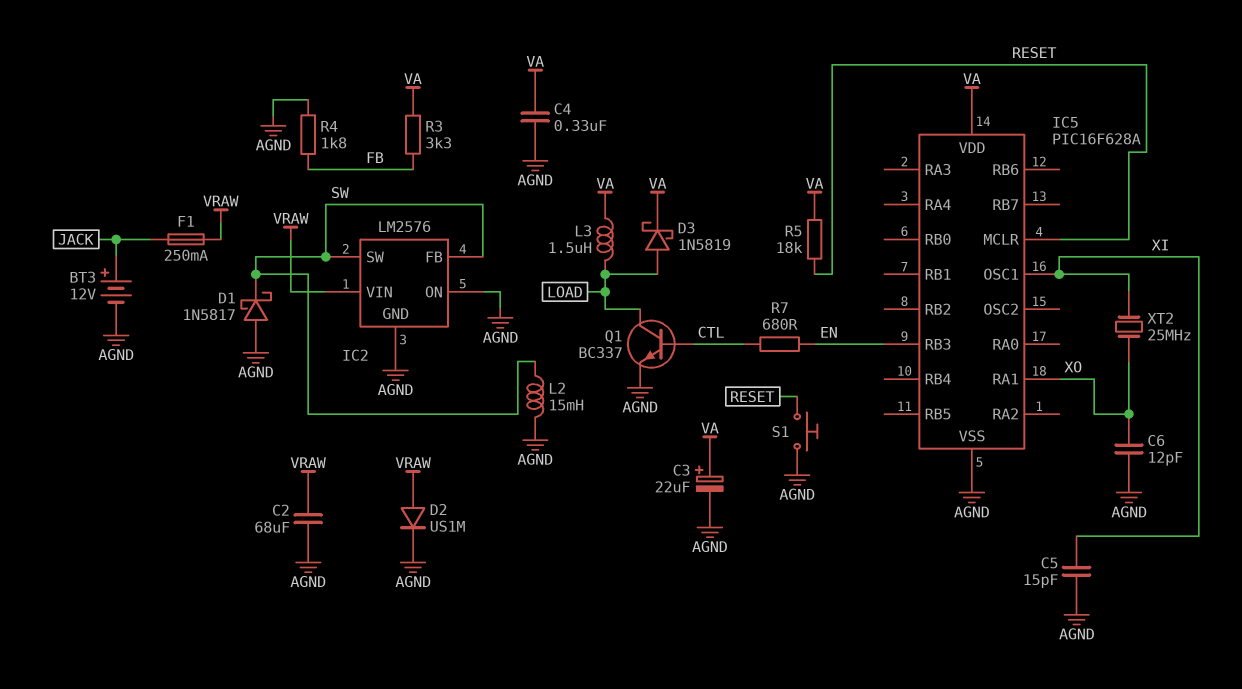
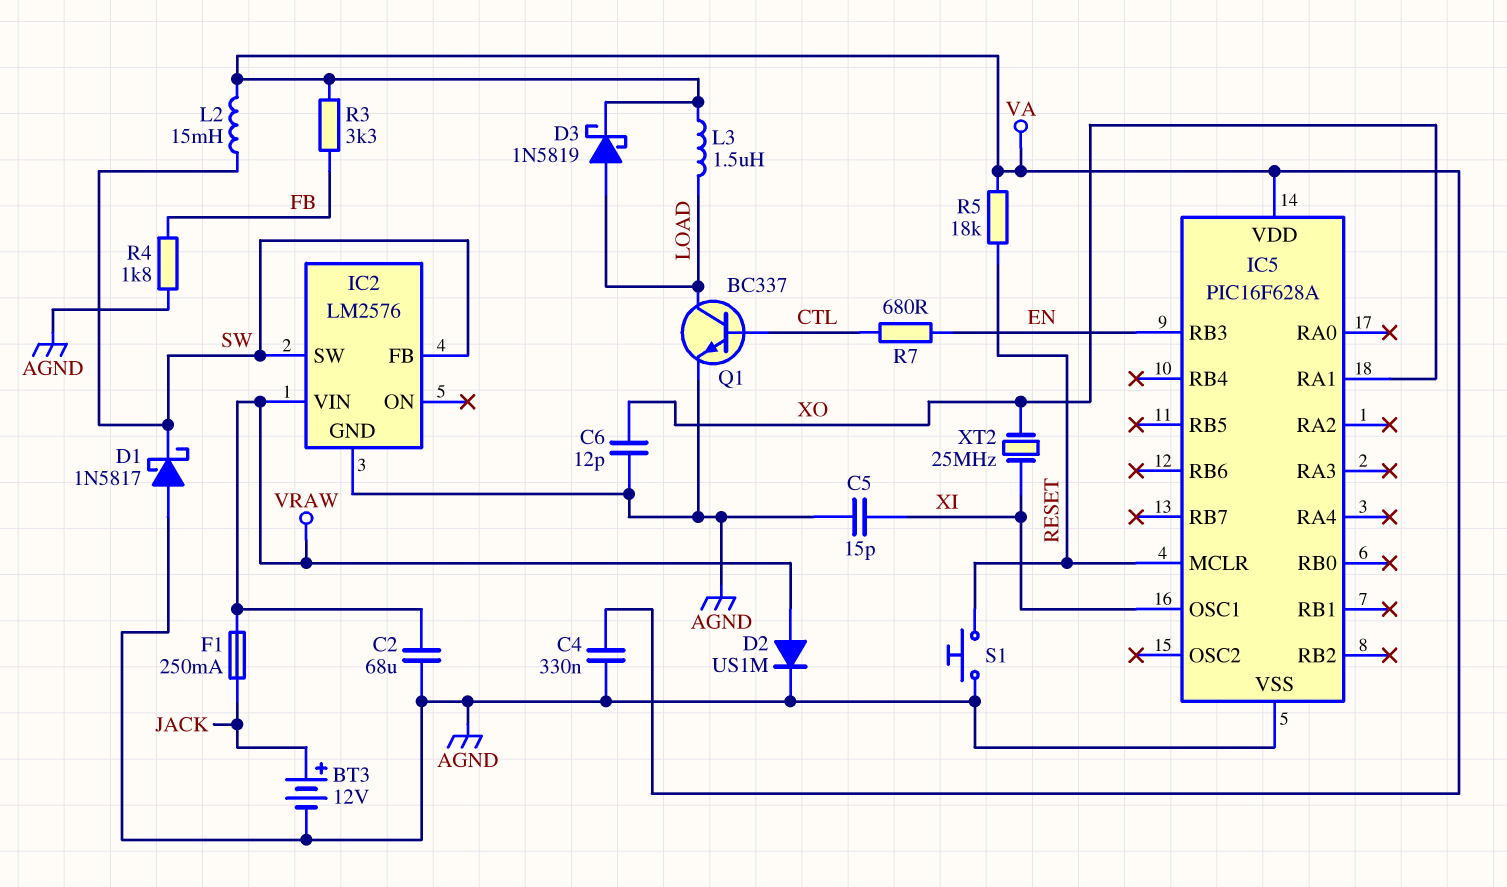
C3: 22uF (plus VA, minus AGND) -> none
IC2 pin ON: AGND -> none
L2: 15mH (AGND, SW) -> 15mH (SW, VA)

